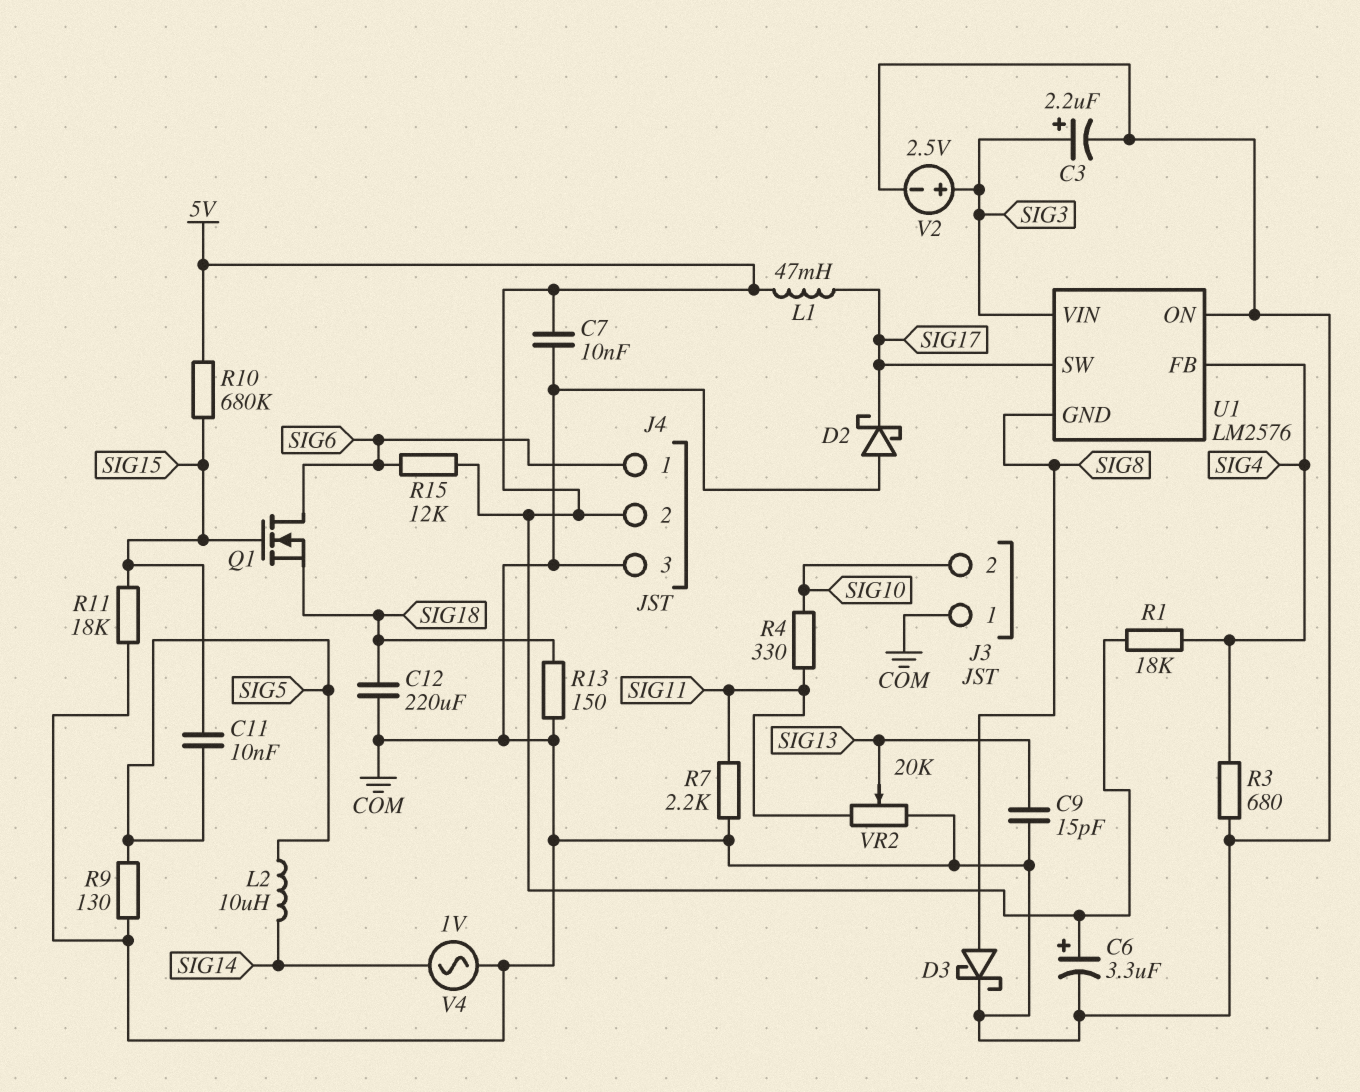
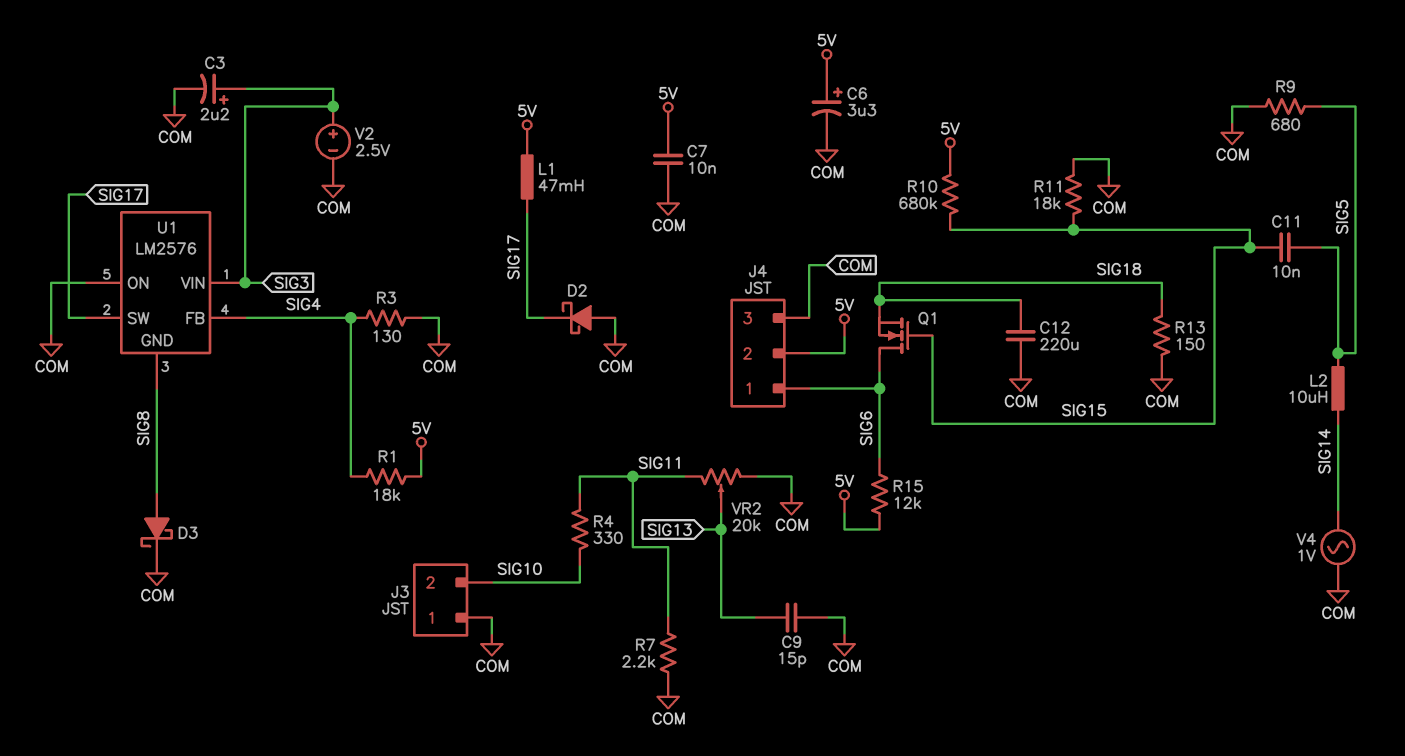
R3: 680 (COM, SIG4) -> 130 (COM, SIG4)
R9: 130 (COM, SIG5) -> 680 (COM, SIG5)

